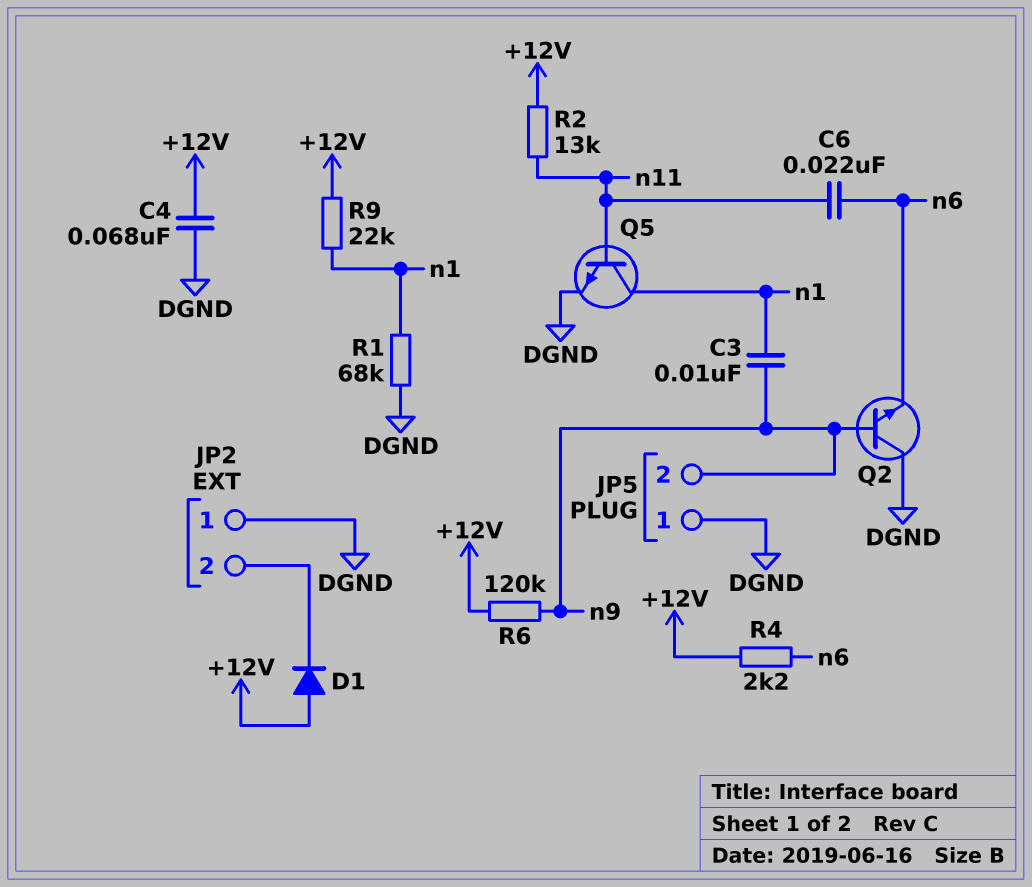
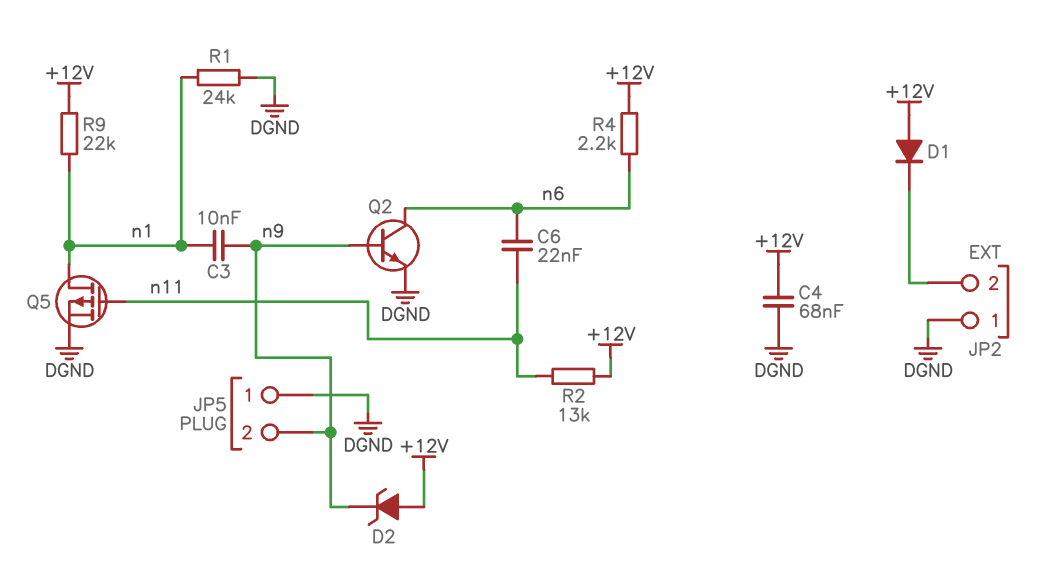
D2: none -> zener (A +12V, K n9)
Q2: NPN (B n9, C DGND, E n6) -> NPN (B n9, C n6, E DGND)
Q5: NPN (B n11, C n1, E DGND) -> PMOS (G n11, D n1, S DGND)
R1: 68k (DGND, n1) -> 24k (DGND, n1)
R6: 120k (+12V, n9) -> none

